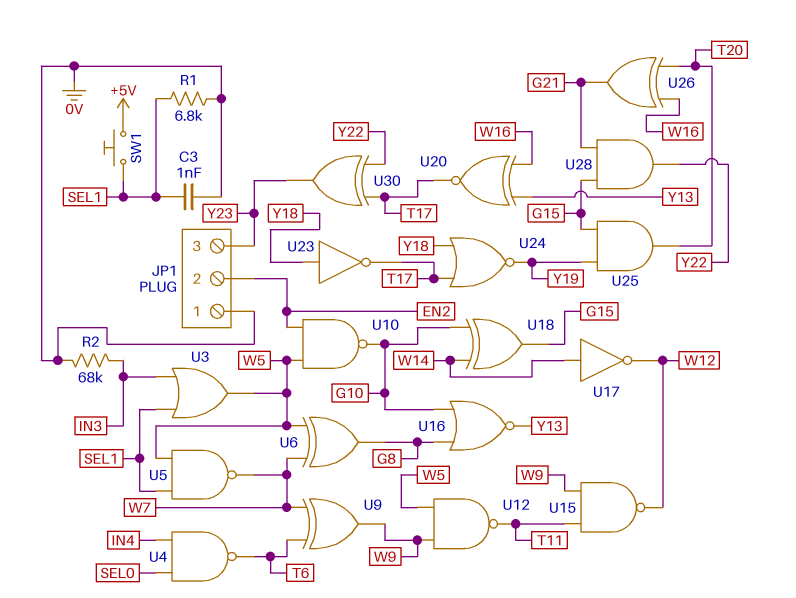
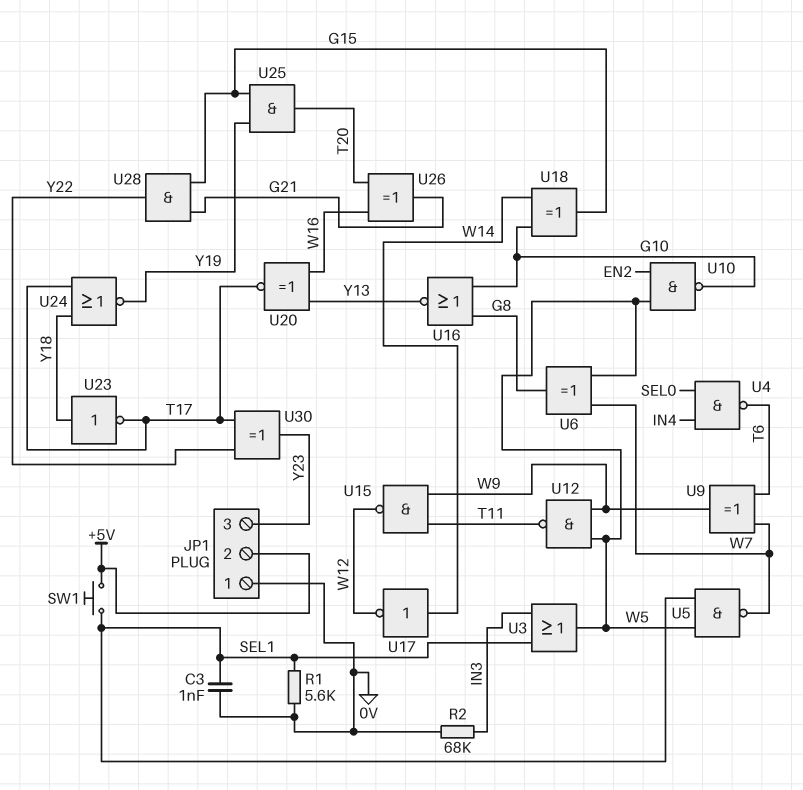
JP1 pin 2: EN2 -> +5V
R1: 6.8k (0V, SEL1) -> 5.6k (0V, SEL1)

